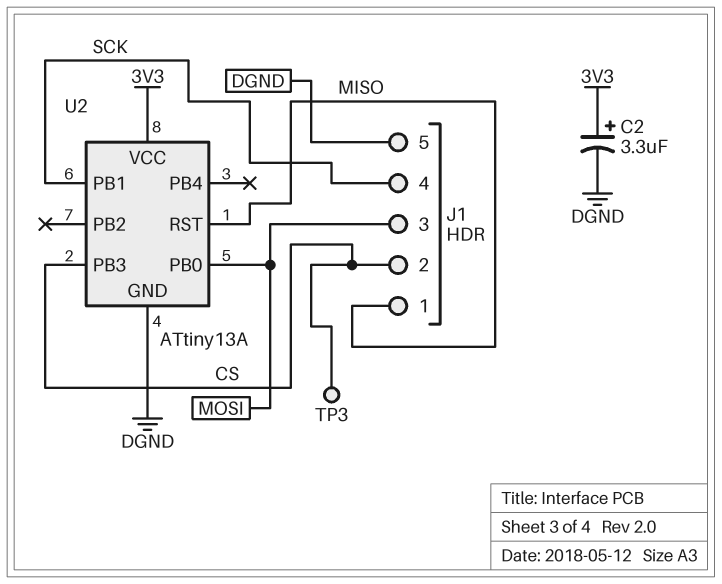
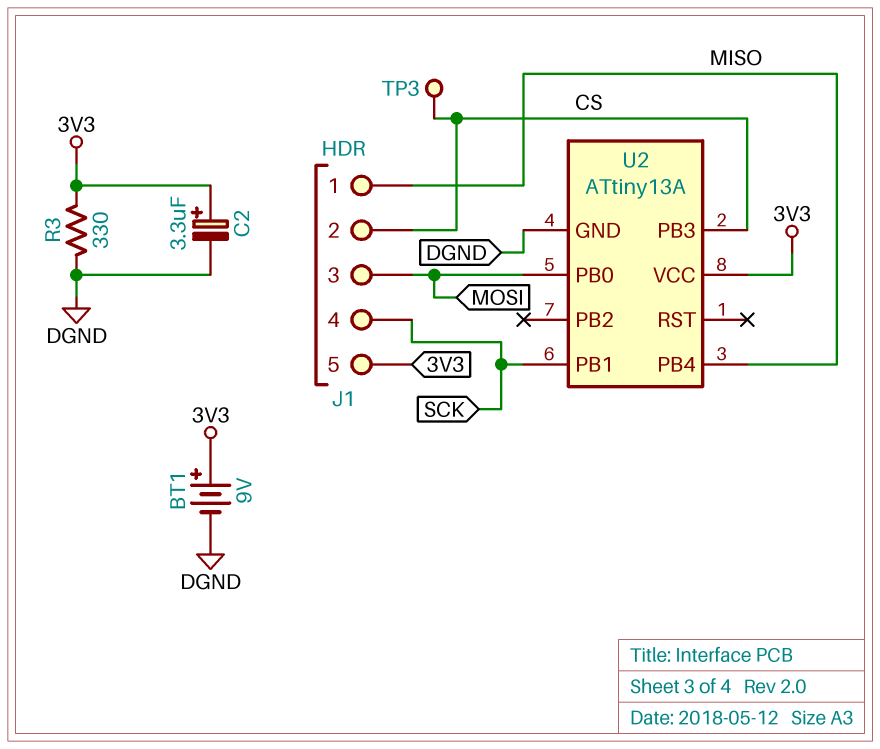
BT1: none -> 9V (plus 3V3, minus DGND)
J1 pin 5: DGND -> 3V3
R3: none -> 330 (3V3, DGND)
U2 pin PB4: none -> MISO
U2 pin RST: MISO -> none

